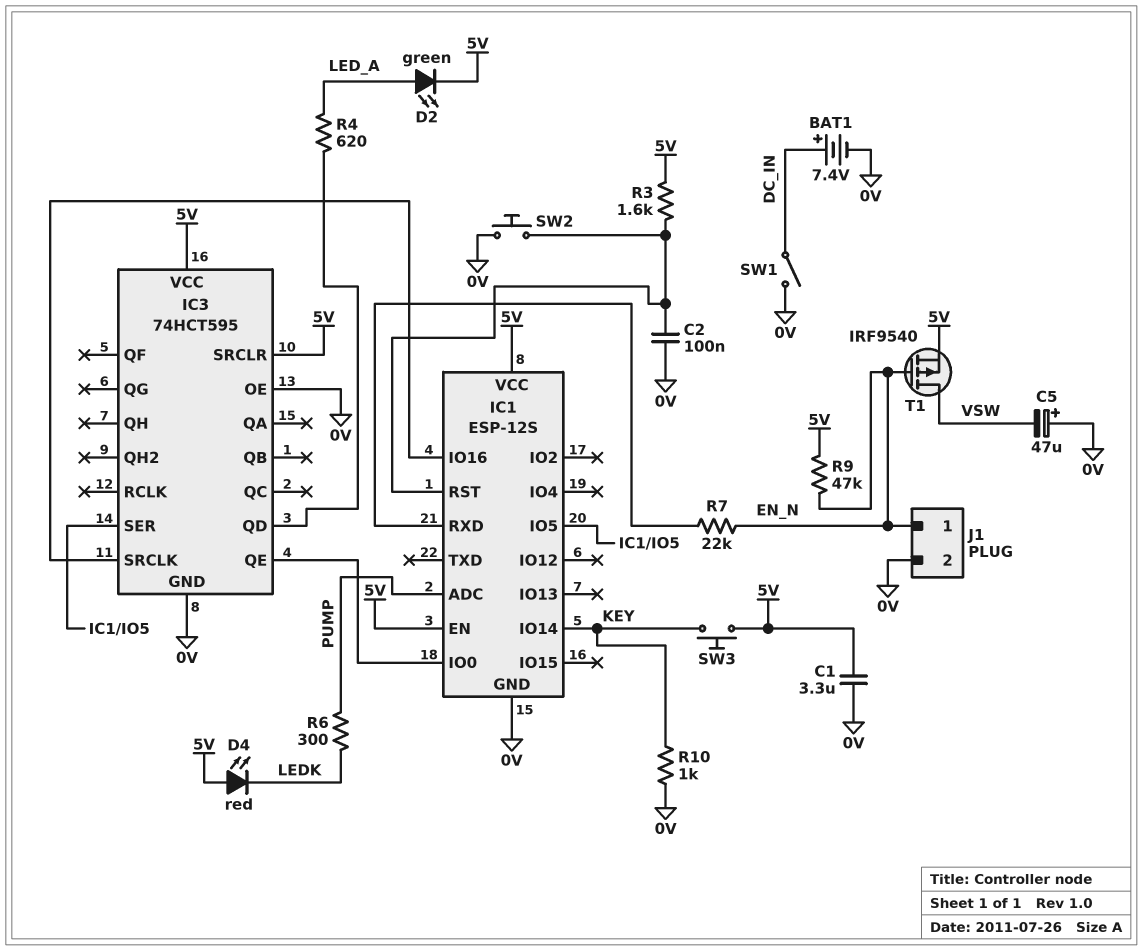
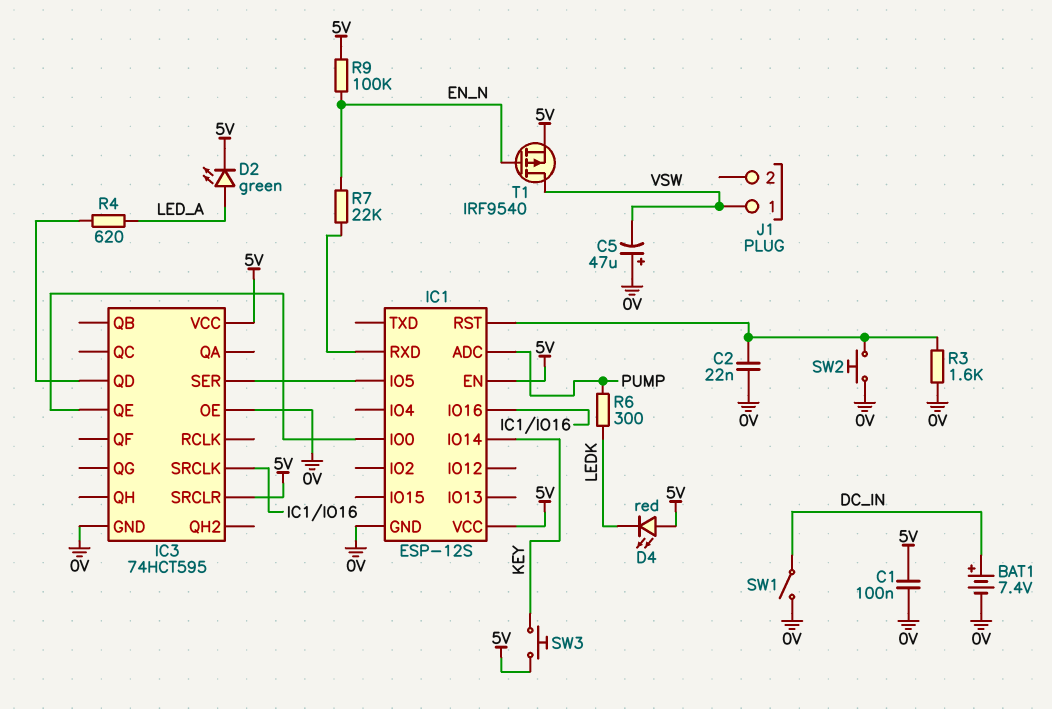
C1: 3.3uF (0V, 5V) -> 100nF (0V, 5V)
C2: 100nF (0V, IC1/RST) -> 22nF (0V, IC1/RST)
J1 pin 1: EN_N -> VSW
J1 pin 2: 0V -> none
R3: 1.6k (5V, IC1/RST) -> 1.6k (0V, IC1/RST)
R9: 47k (5V, EN_N) -> 100k (5V, EN_N)
R10: 1k (0V, KEY) -> none

